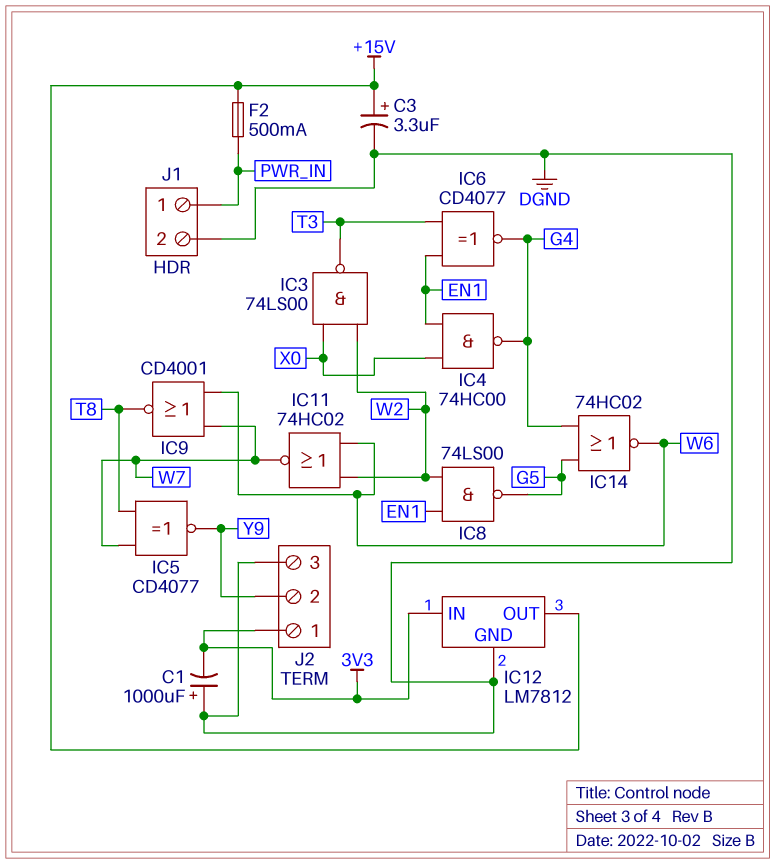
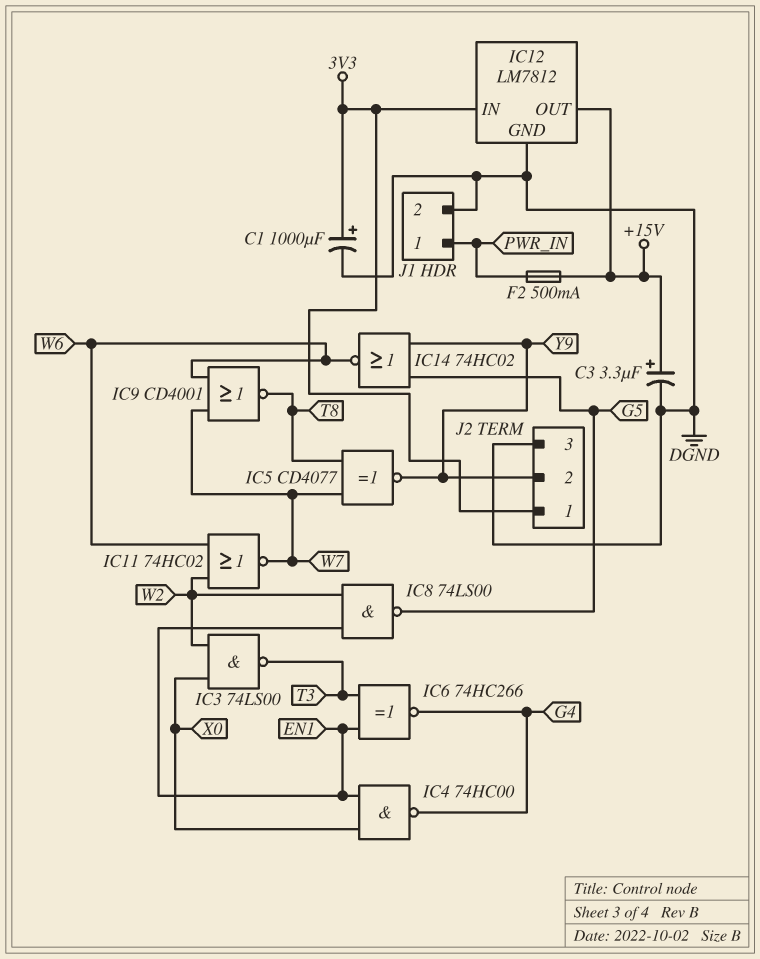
C1: 1000uF (plus DGND, minus 3V3) -> 1000uF (plus 3V3, minus DGND)
IC6: XNOR CD4077 (in EN1, in T3, out G4) -> XNOR 74HC266 (in EN1, in T3, out G4)
IC14: NOR 74HC02 (in G4, in G5, out W6) -> NOR 74HC02 (in G5, in Y9, out W6)

